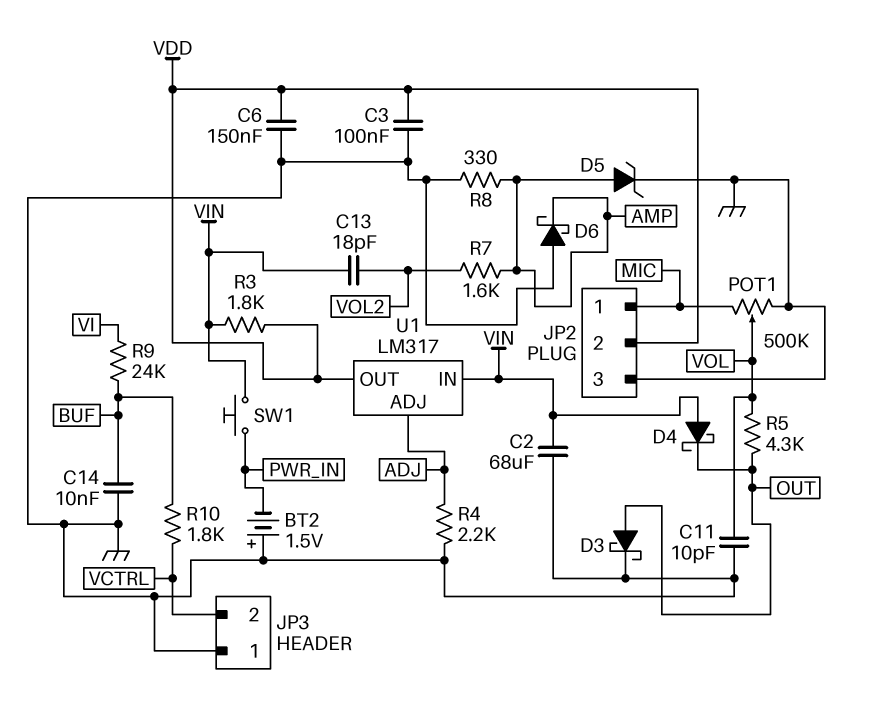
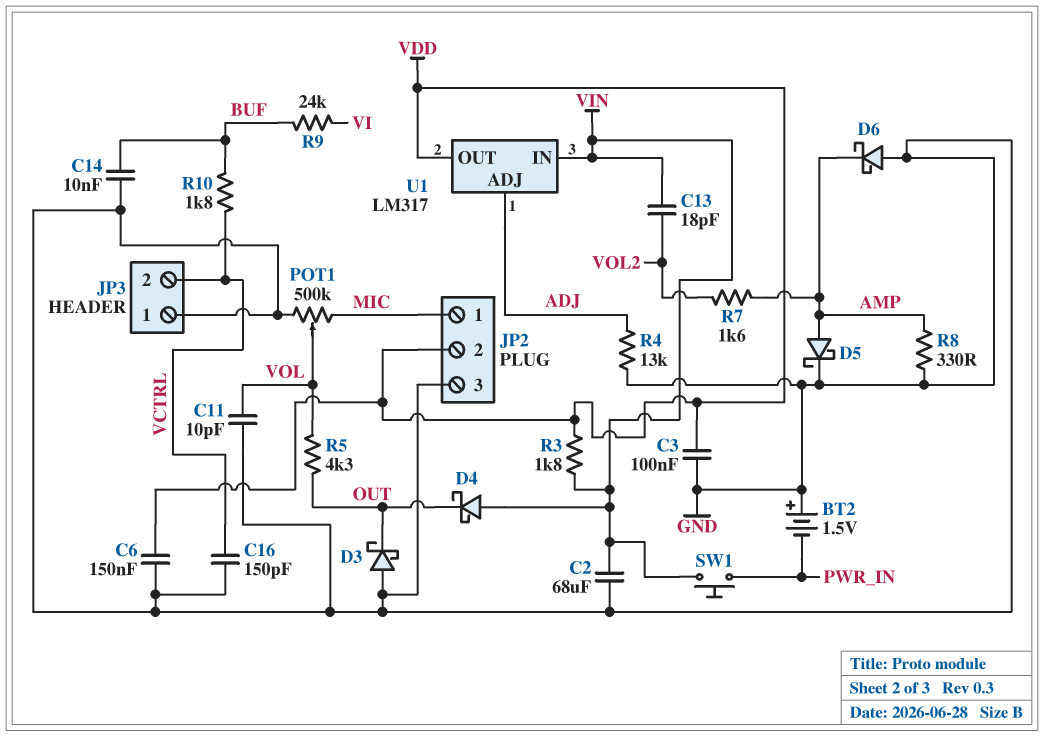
C16: none -> 150pF (GND, VCTRL)
D3: schottky (A OUT, K GND) -> schottky (A GND, K OUT)
D5: zener (A AMP, K GND) -> schottky (A AMP, K GND)
R4: 2.2k (ADJ, GND) -> 13k (ADJ, GND)

